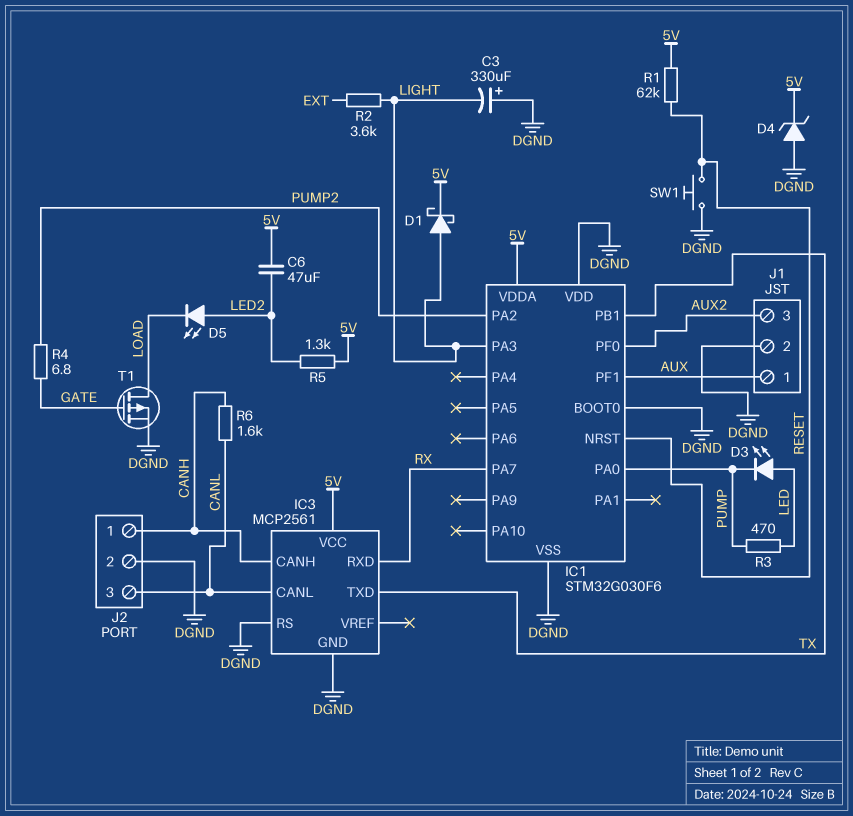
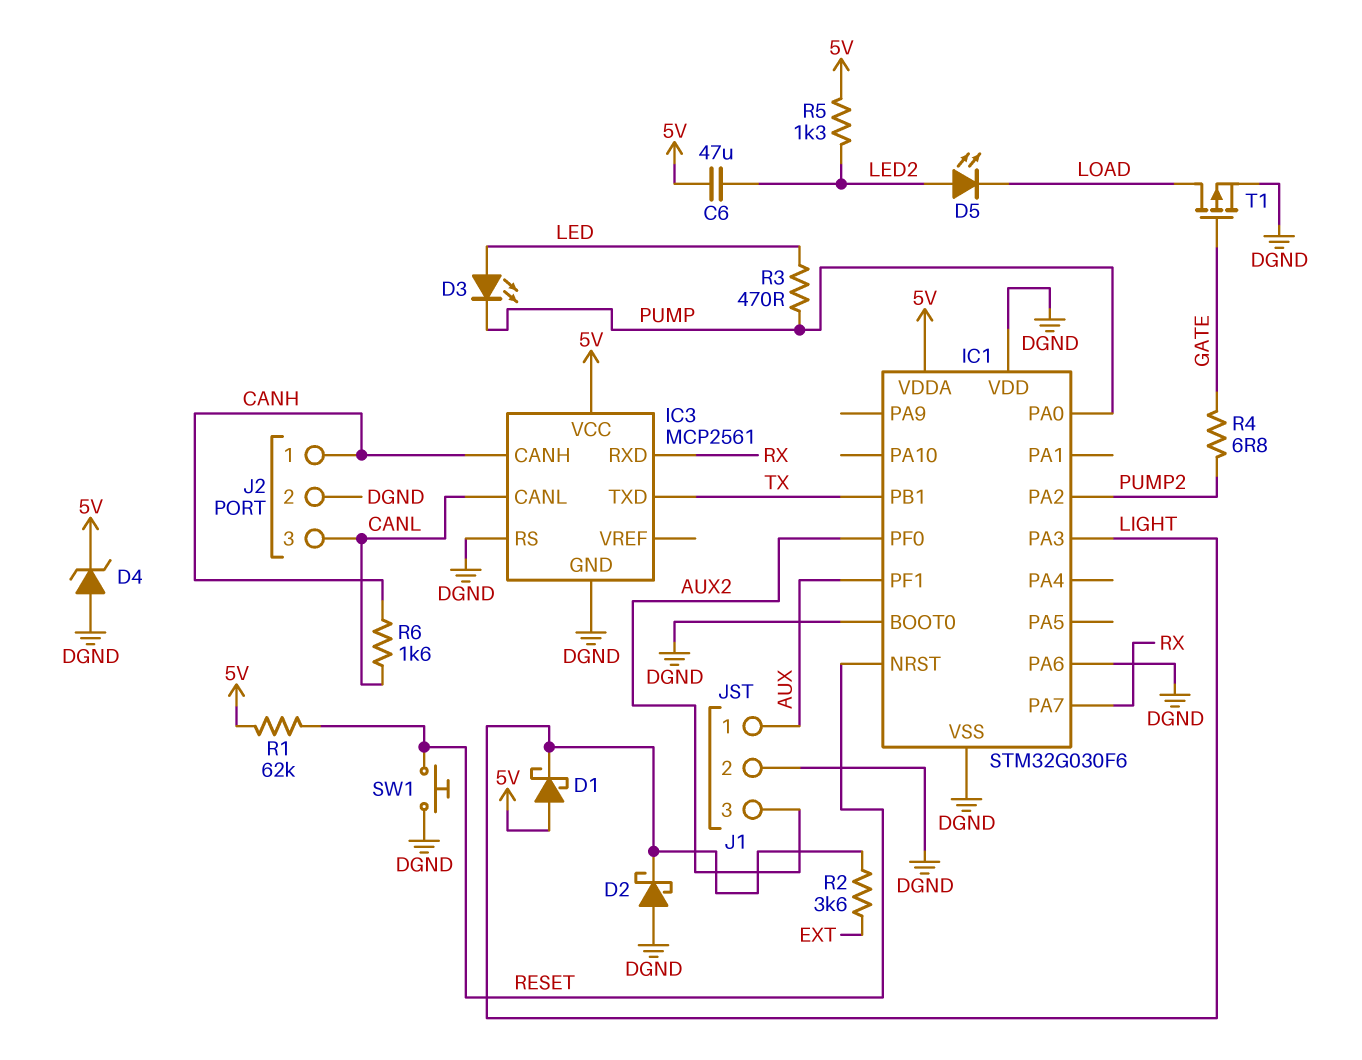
C3: 330uF (plus DGND, minus LIGHT) -> none
D1: schottky (A LIGHT, K 5V) -> schottky (A 5V, K LIGHT)
D2: none -> schottky (A DGND, K LIGHT)
IC1 pin PA6: none -> DGND

